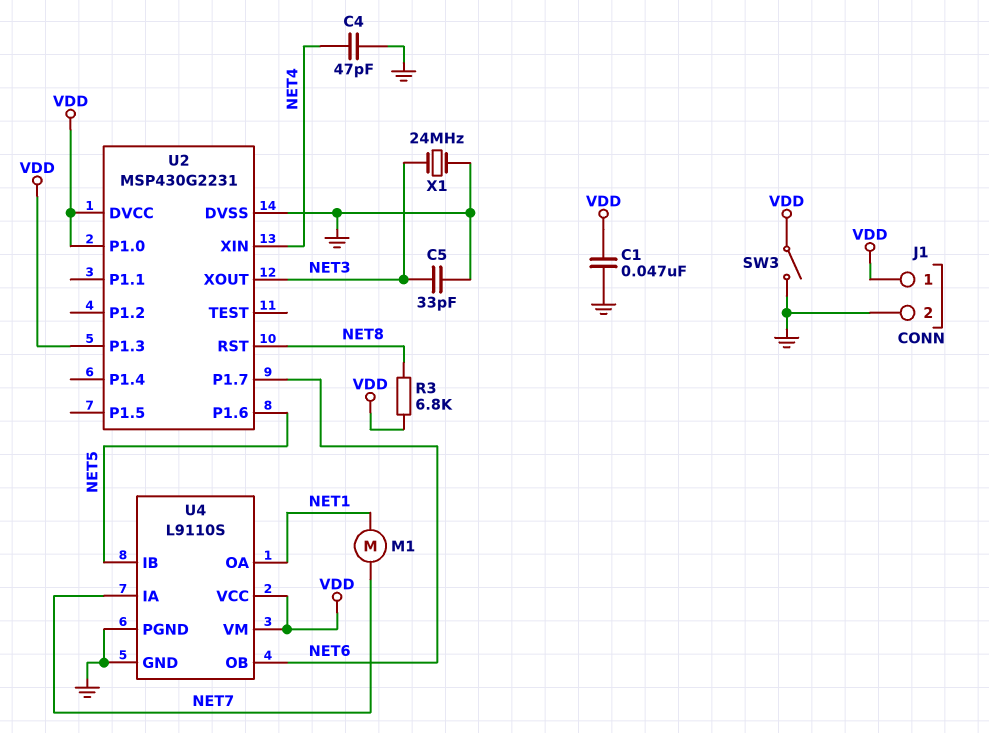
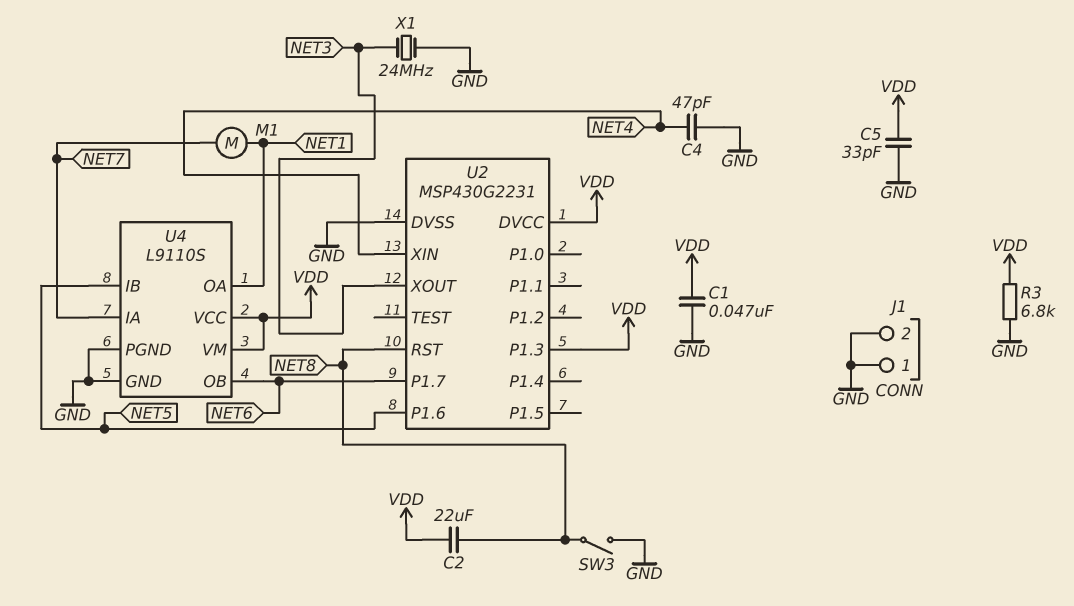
C2: none -> 22uF (NET8, VDD)
C5: 33pF (GND, NET3) -> 33pF (GND, VDD)
J1 pin 1: VDD -> GND
R3: 6.8k (NET8, VDD) -> 6.8k (GND, VDD)
SW3: switch (GND, VDD) -> switch (GND, NET8)
U2 pin P1.0: VDD -> none

